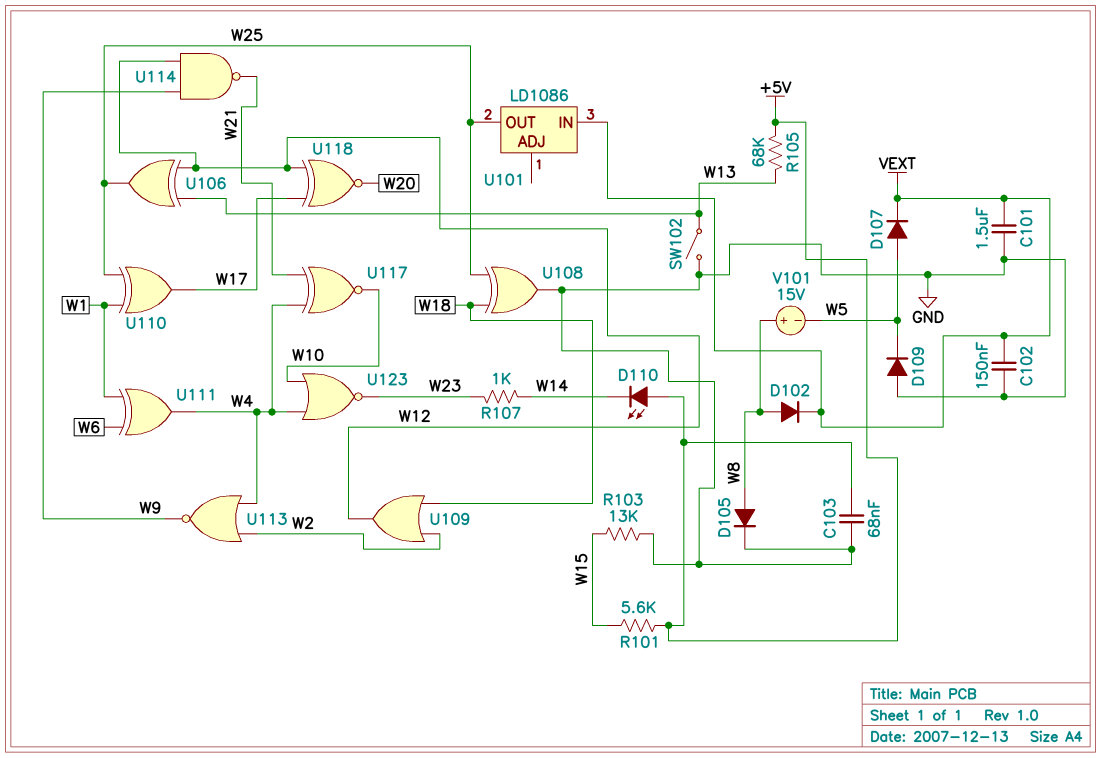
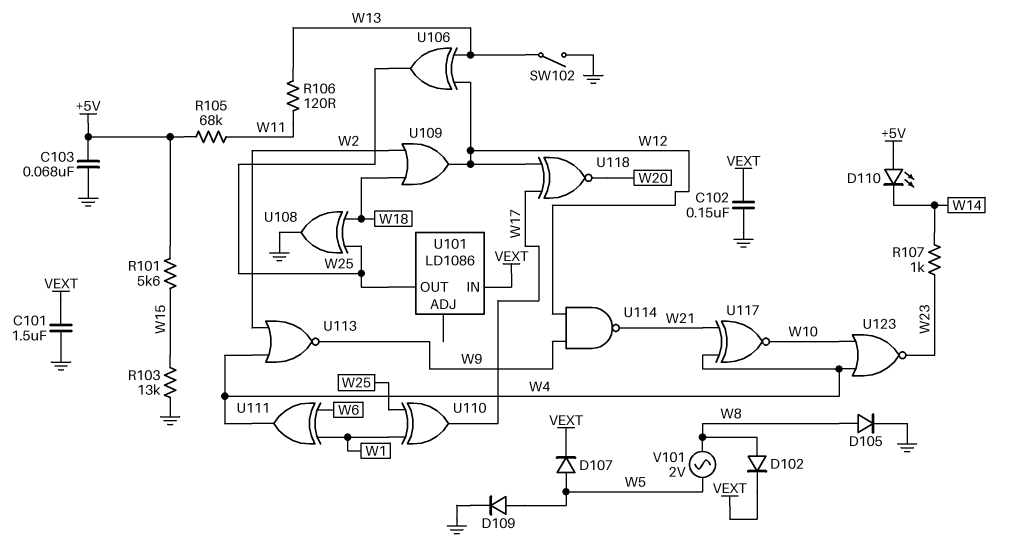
D109: diode (A GND, K W5) -> diode (A W5, K GND)
R105: 68k (+5V, W13) -> 68k (+5V, W11)
R106: none -> 120 (W11, W13)
V101: 15V (plus W8, minus W5) -> AC 2V (W5, W8)

